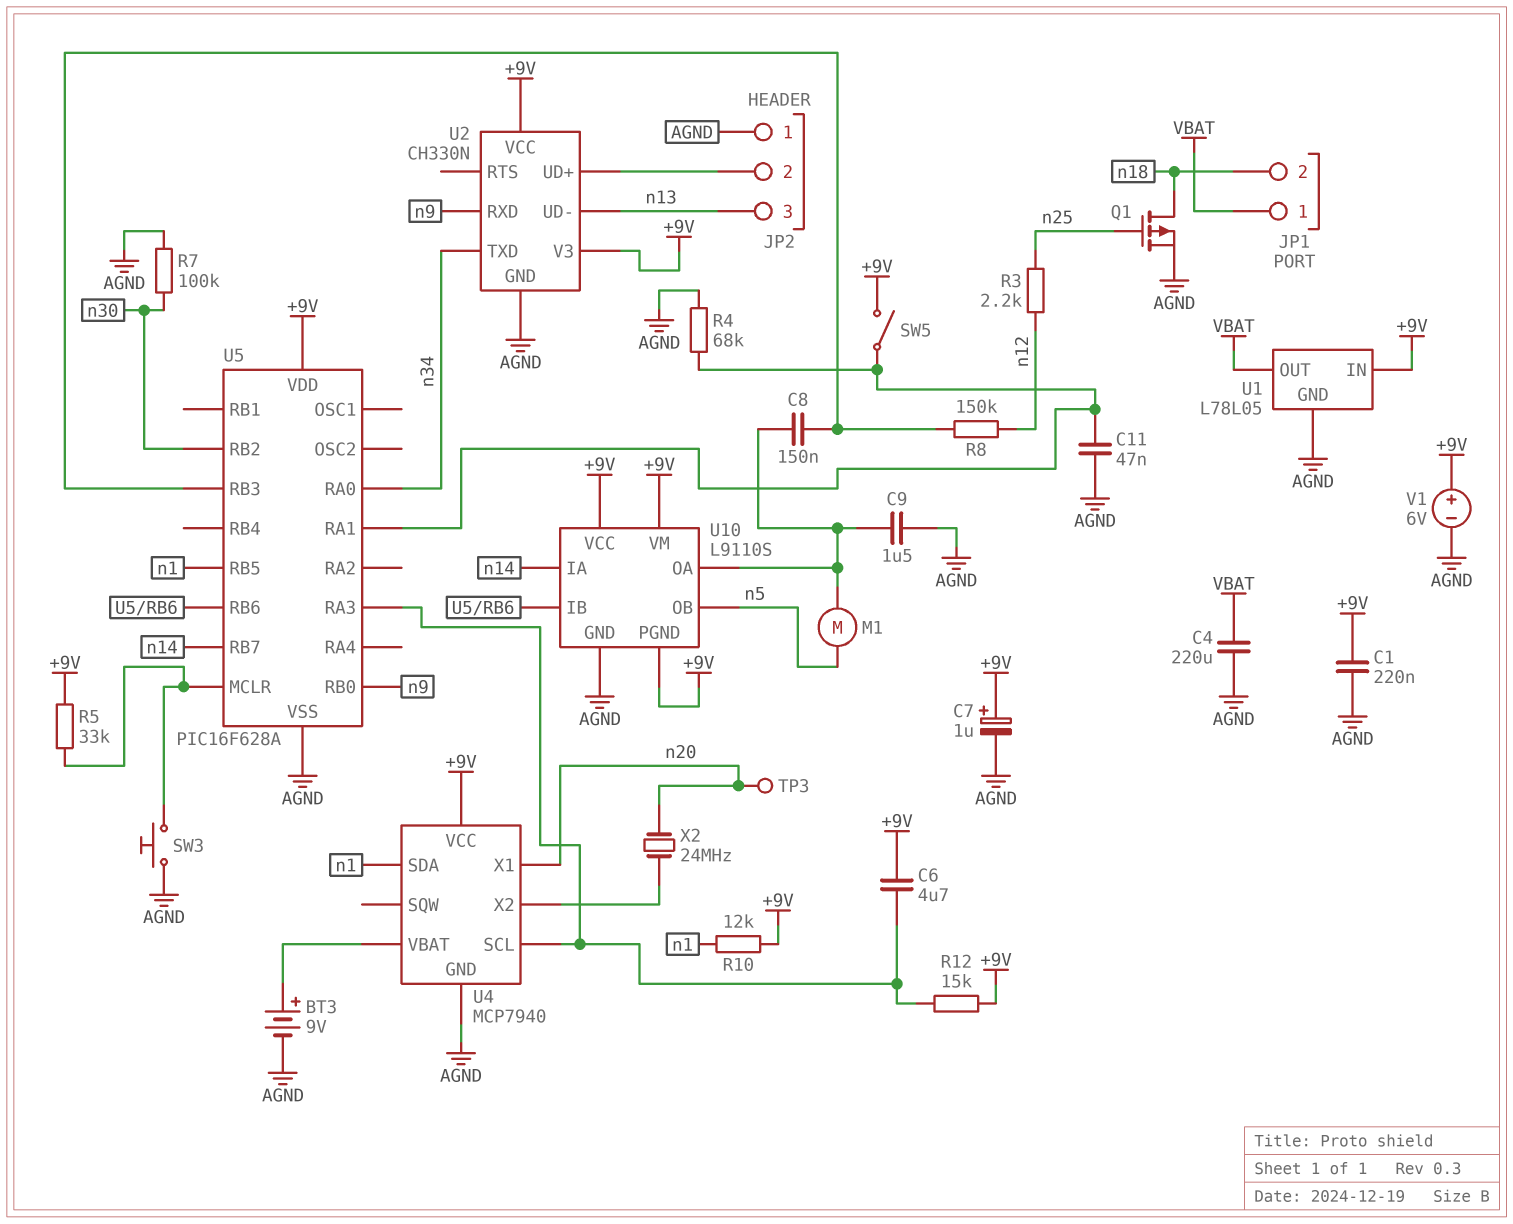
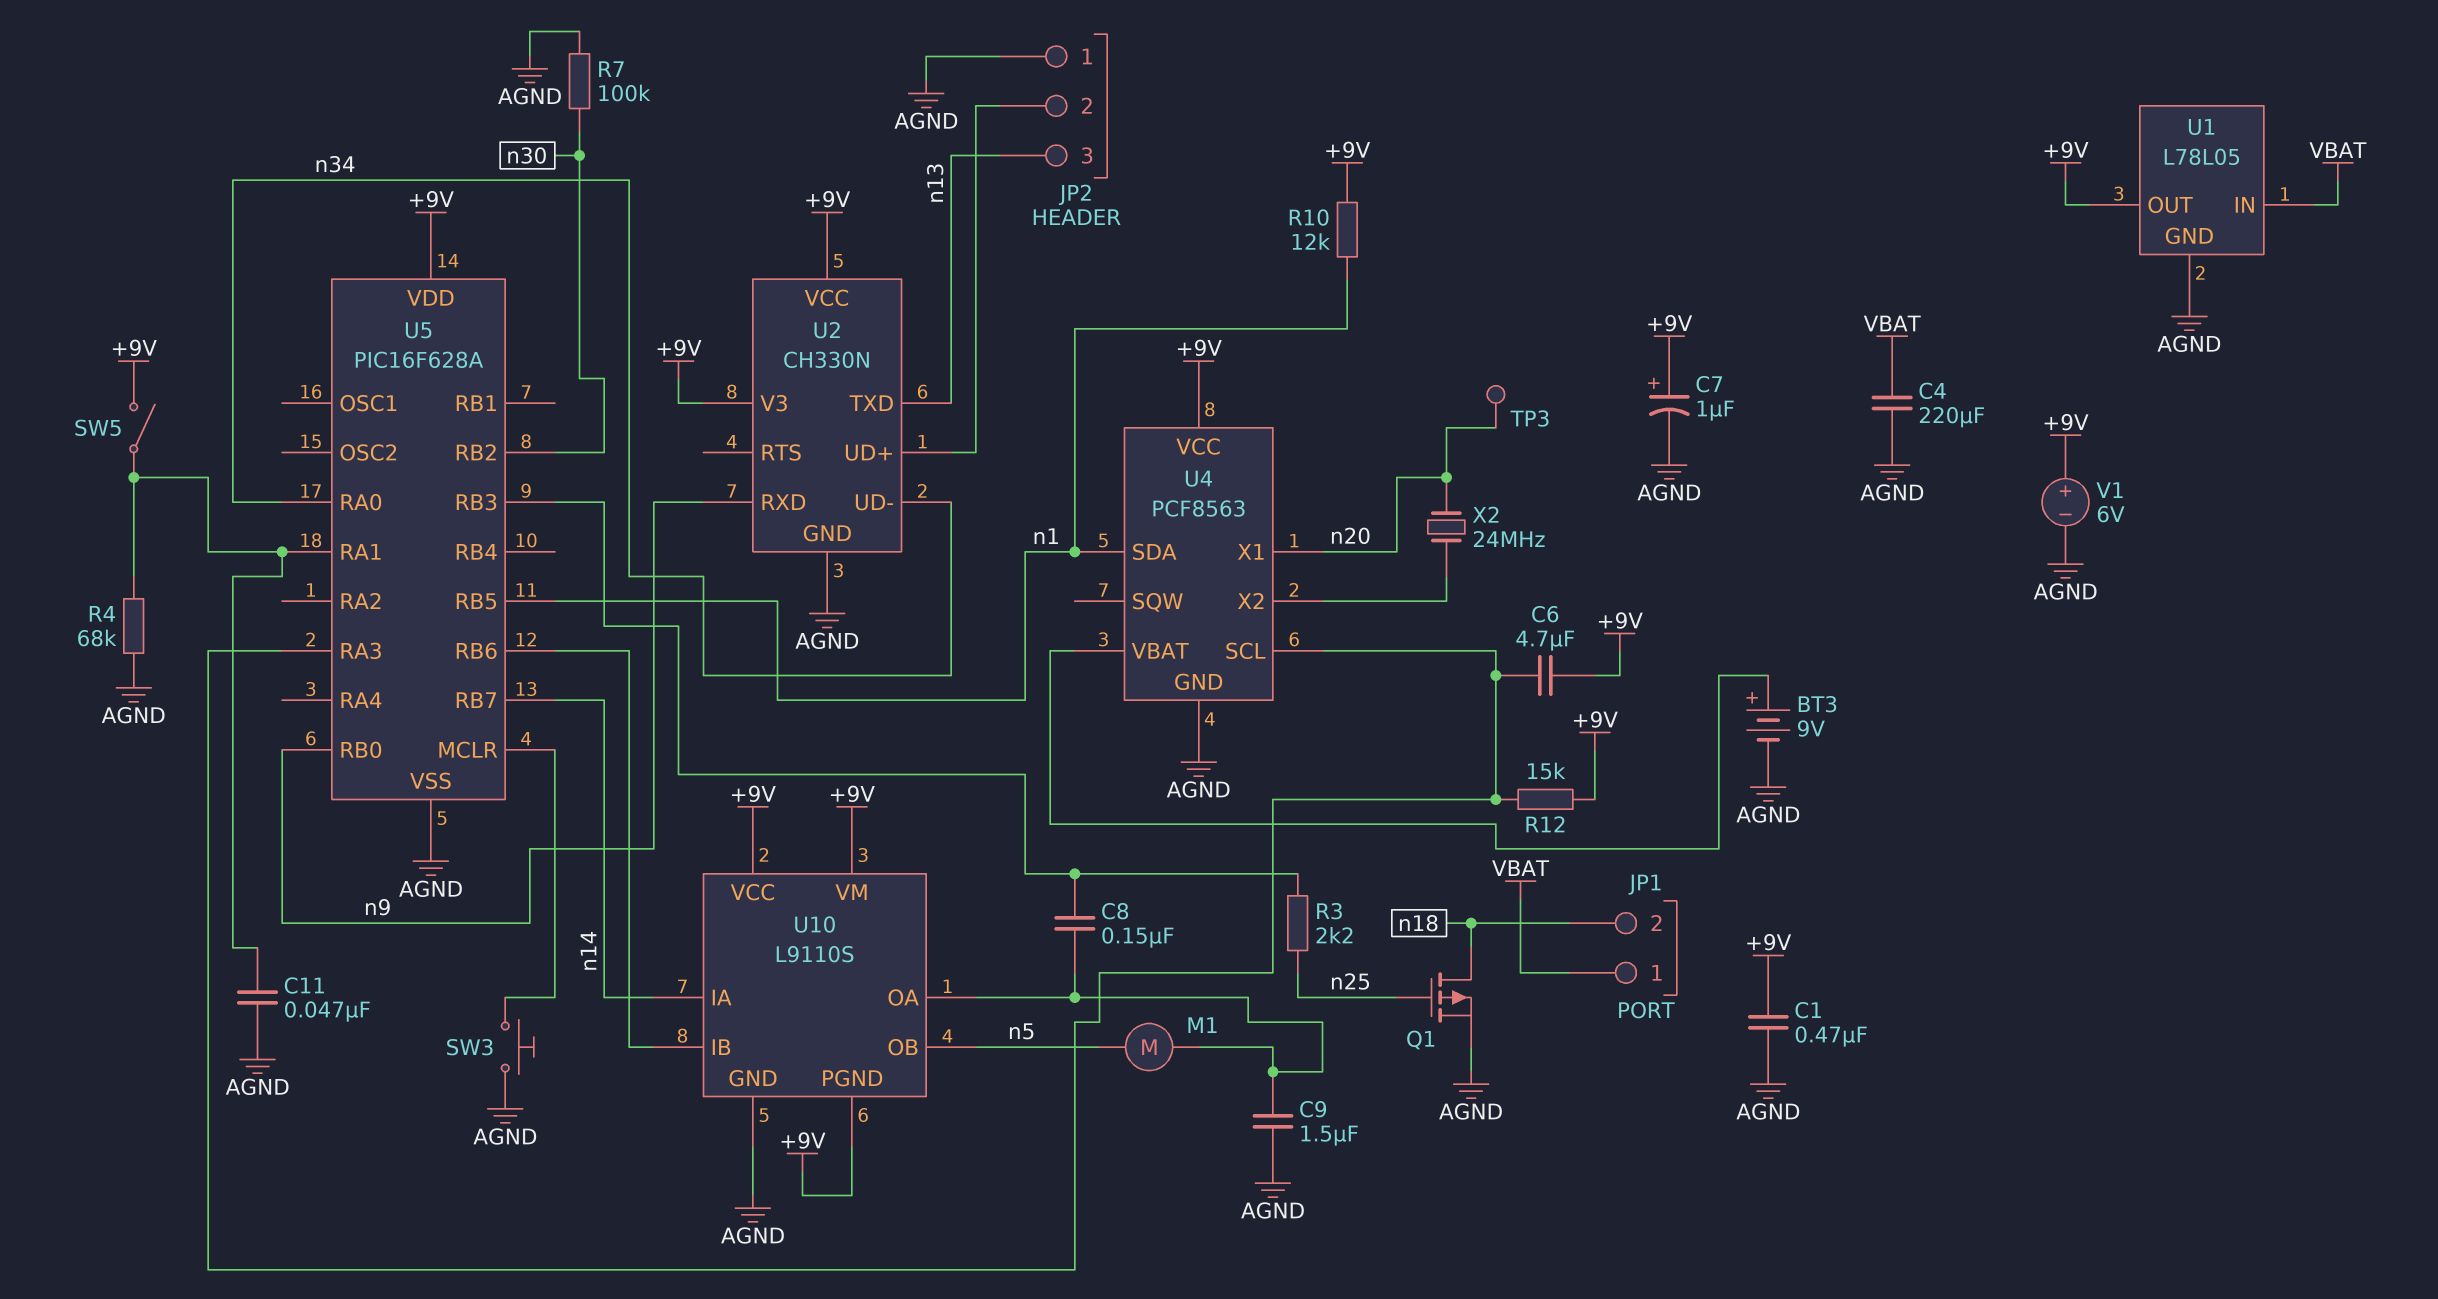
C1: 220nF (+9V, AGND) -> 470nF (+9V, AGND)
R3: 2.2k (n12, n25) -> 2.2k (U5/RB3, n25)
R5: 33k (+9V, U5/MCLR) -> none
R8: 150k (U5/RB3, n12) -> none
U1 pin IN: +9V -> VBAT
U1 pin OUT: VBAT -> +9V
U2 pin TXD: n34 -> n13
U2 pin UD-: n13 -> n34
U4: MCP7940 -> PCF8563

